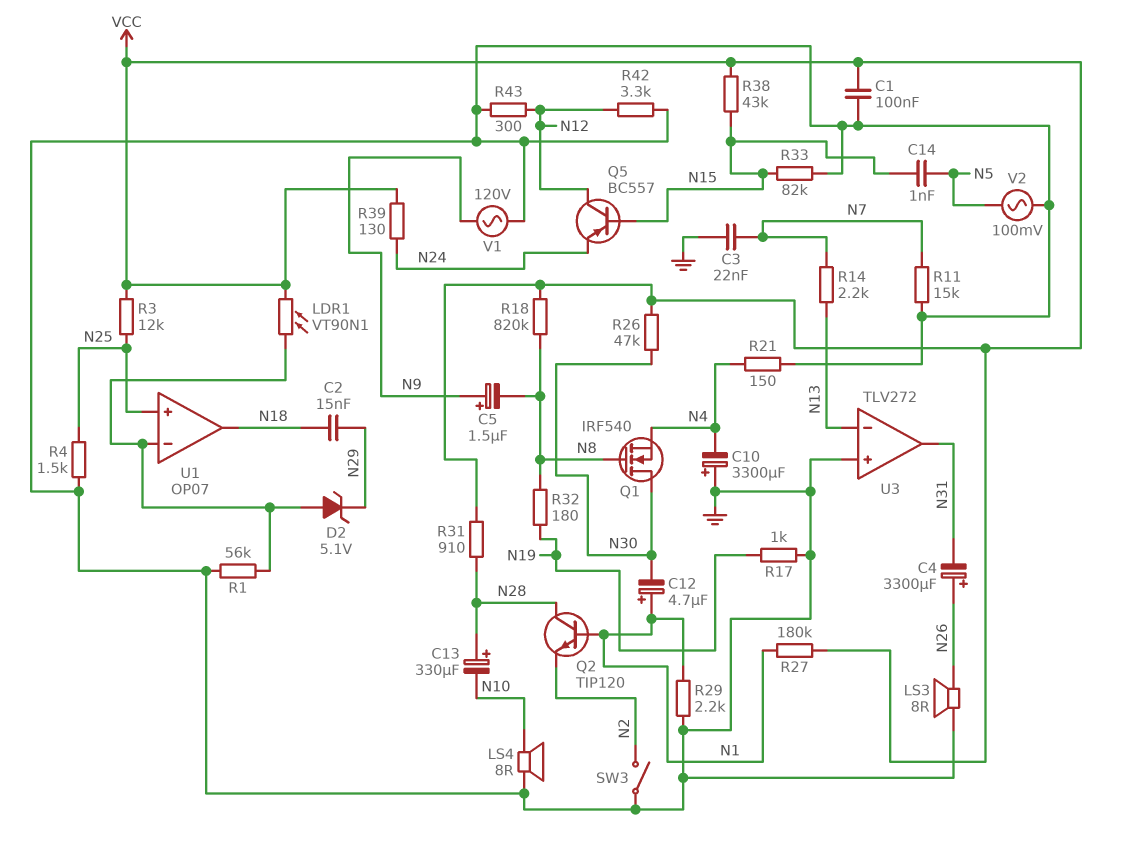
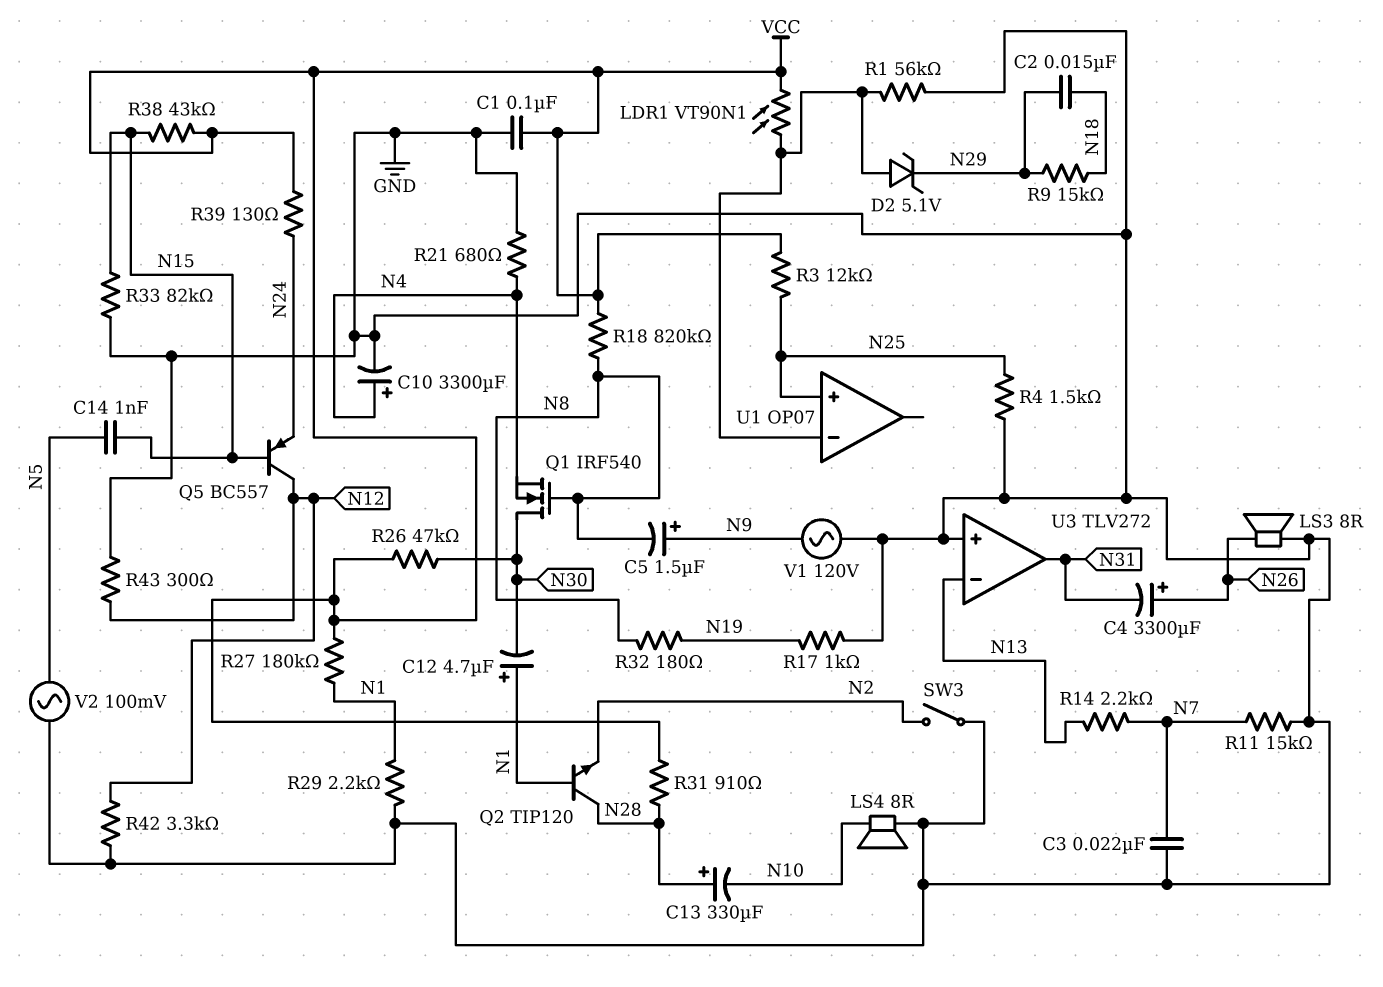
C10: 3300uF (plus GND, minus N4) -> 3300uF (plus N4, minus GND)
R9: none -> 15k (N18, N29)
R21: 150 (GND, N4) -> 680 (GND, N4)
U1 pin out: N18 -> none

